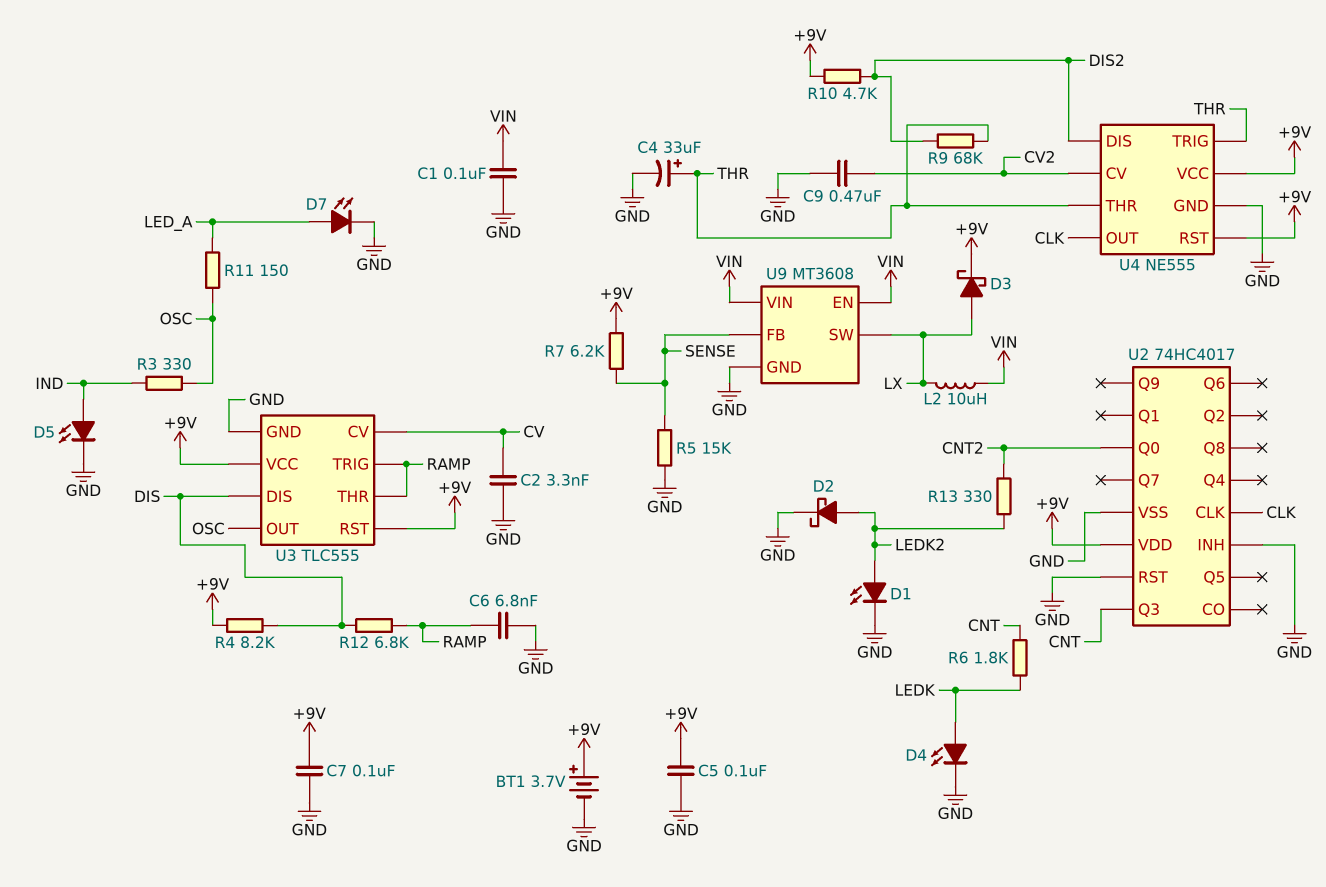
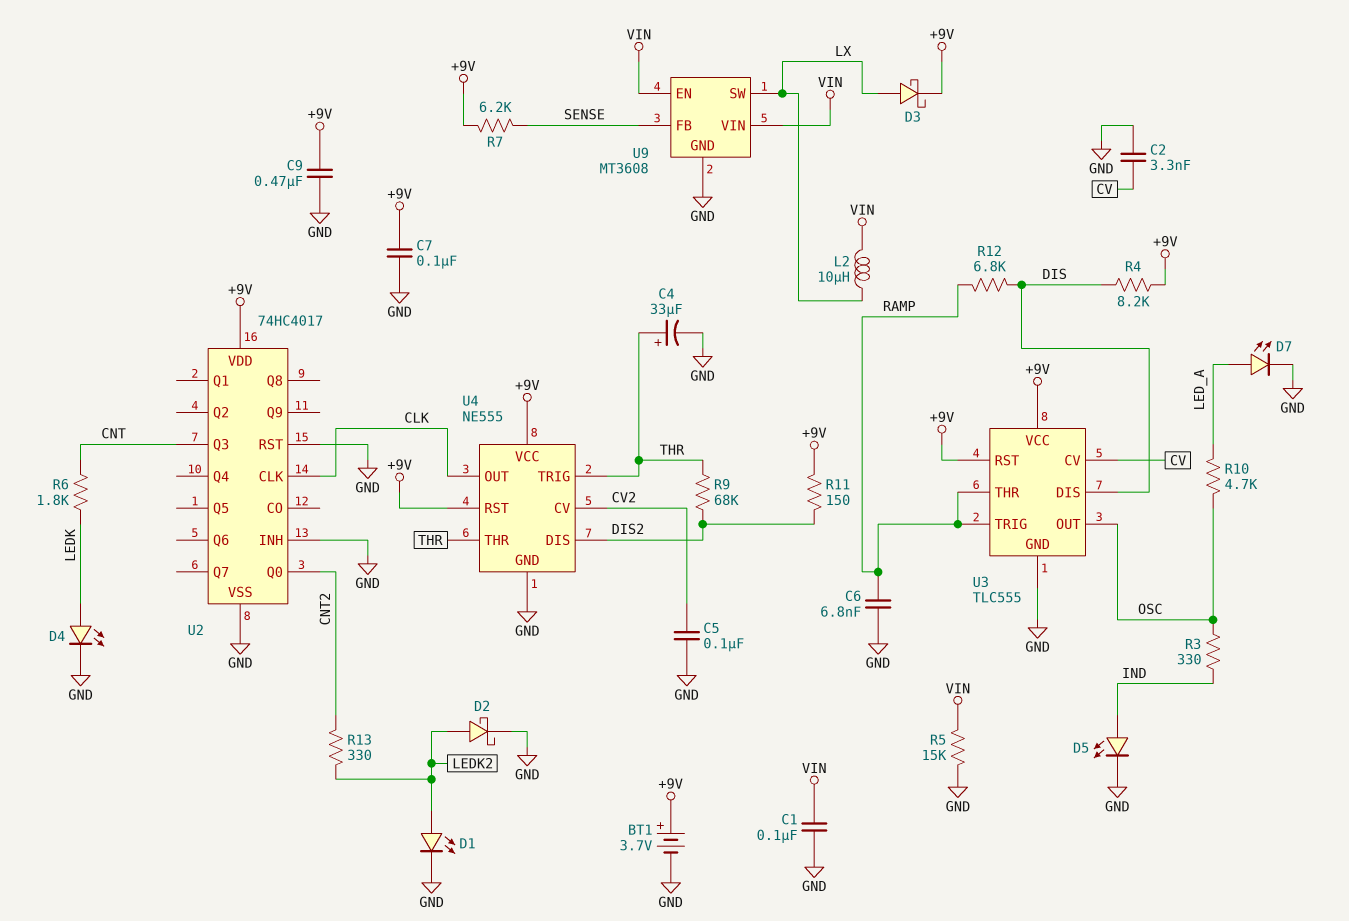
C5: 100nF (+9V, GND) -> 100nF (CV2, GND)
C9: 470nF (CV2, GND) -> 470nF (+9V, GND)
R5: 15k (GND, SENSE) -> 15k (GND, VIN)
R10: 4.7k (+9V, DIS2) -> 4.7k (LED_A, OSC)
R11: 150 (LED_A, OSC) -> 150 (+9V, DIS2)

